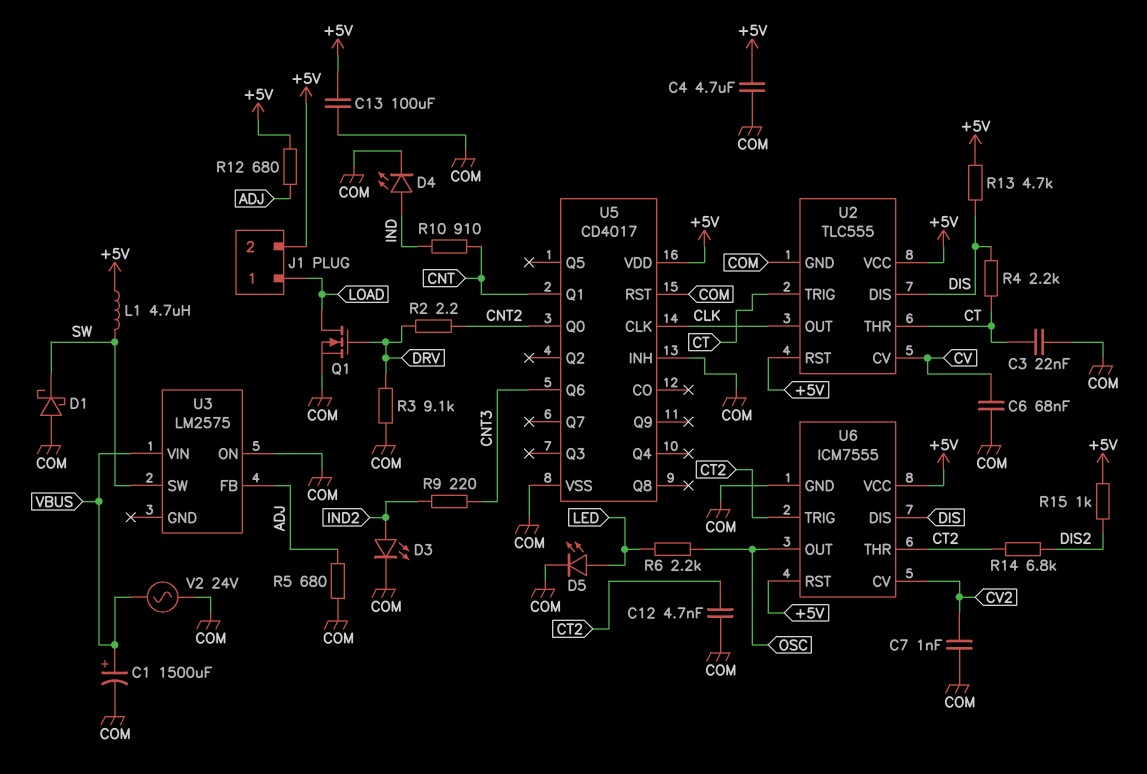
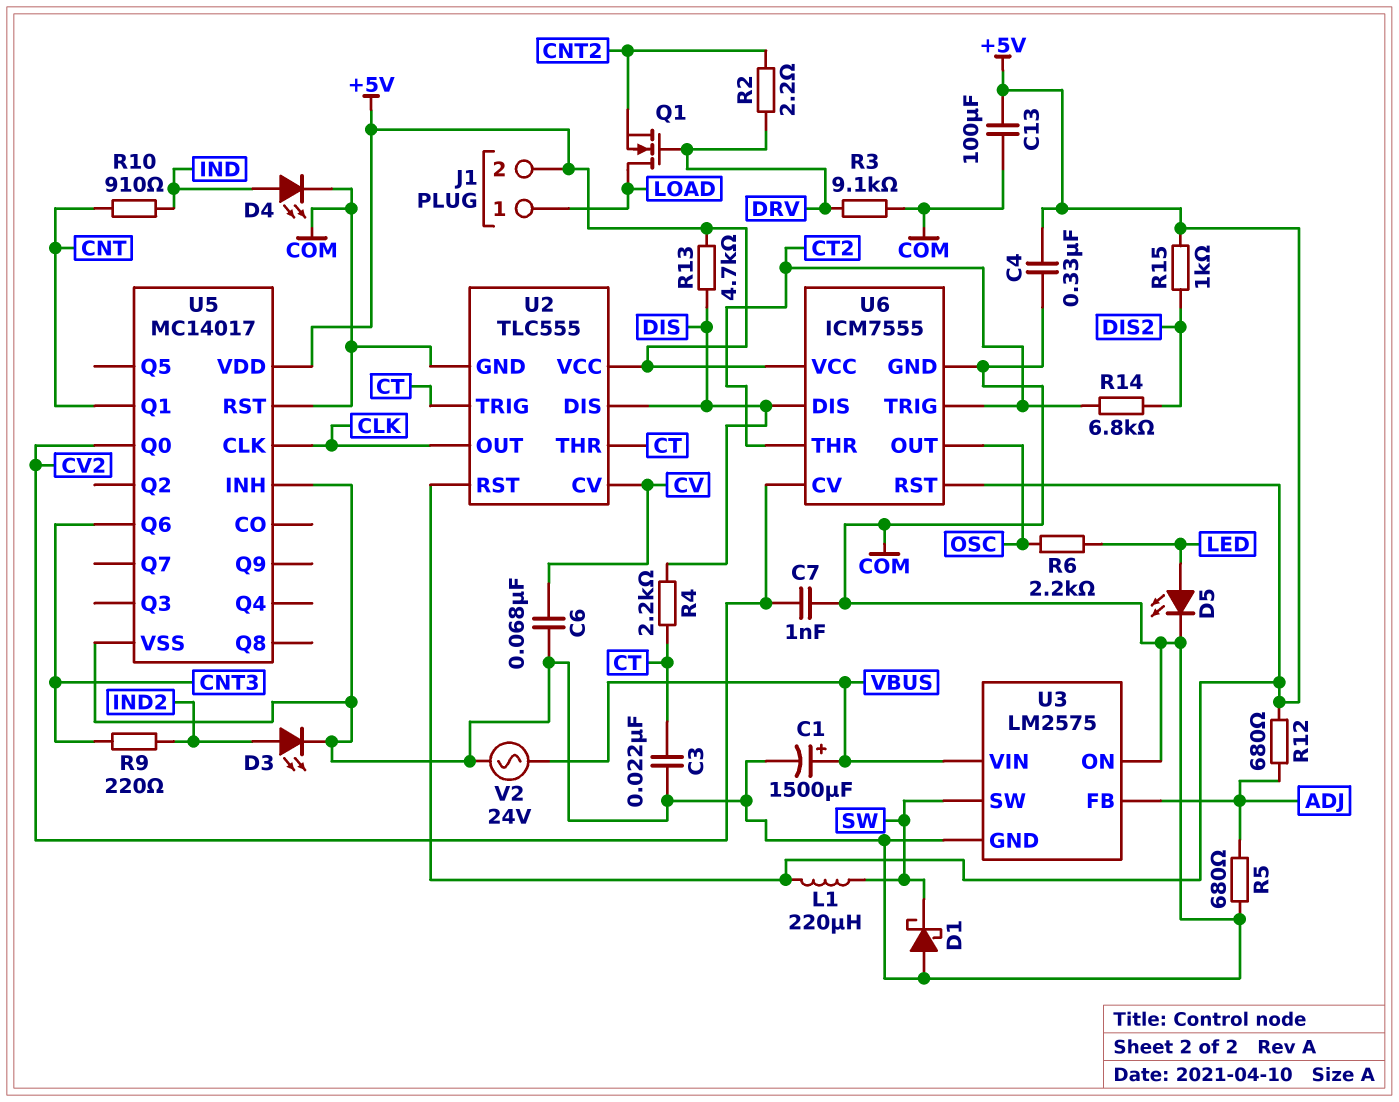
C4: 4.7uF (+5V, COM) -> 330nF (+5V, COM)
C12: 4.7nF (COM, CT2) -> none
L1: 4.7uH (+5V, SW) -> 220uH (+5V, SW)
Q1: NMOS (G DRV, D LOAD, S COM) -> NMOS (G DRV, D LOAD, S CNT2)
U3 pin GND: none -> COM
U5: CD4017 -> MC14017
U5 pin Q0: CNT2 -> CV2

